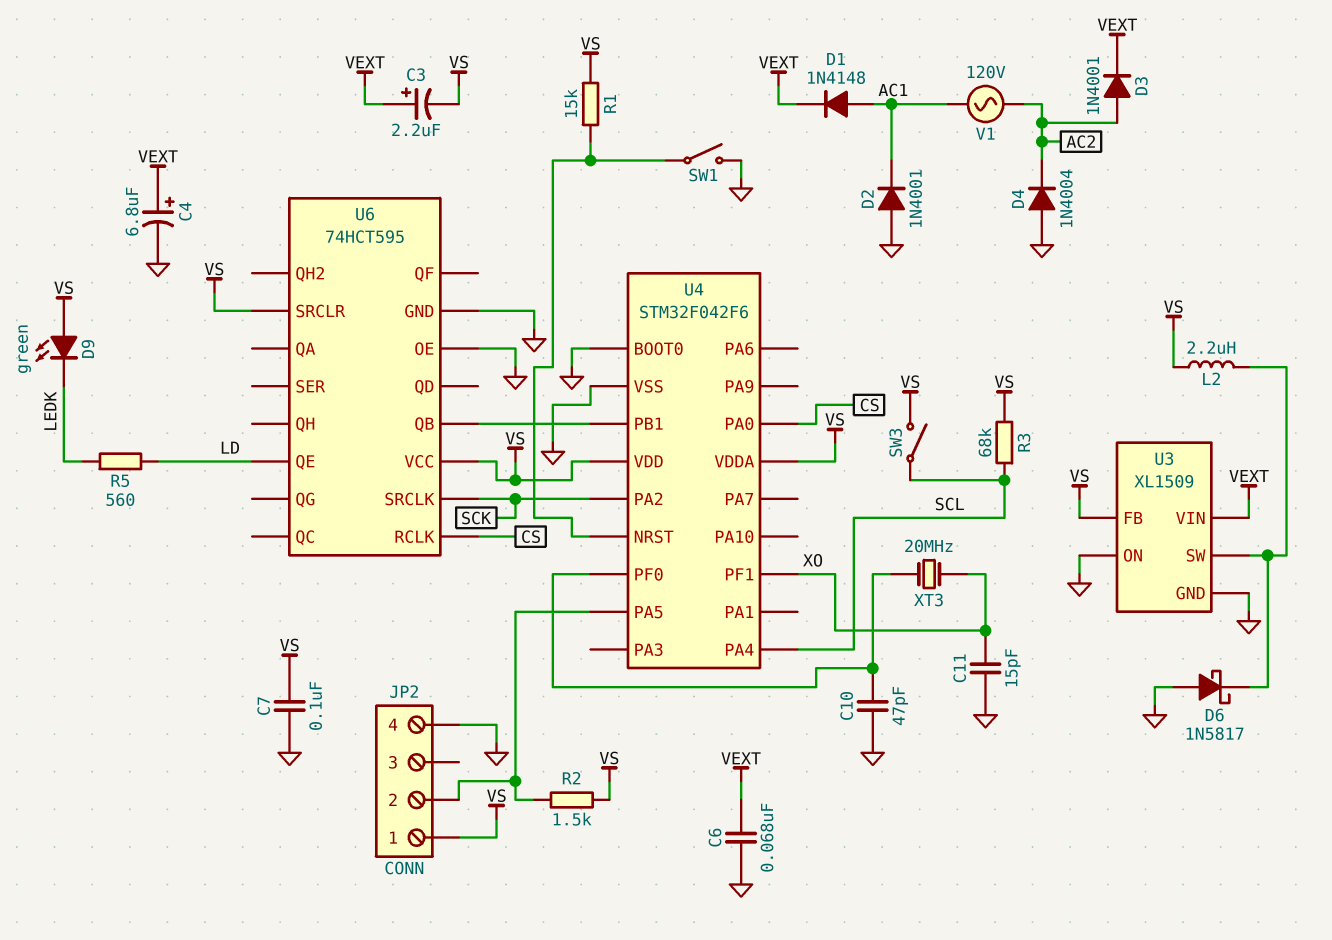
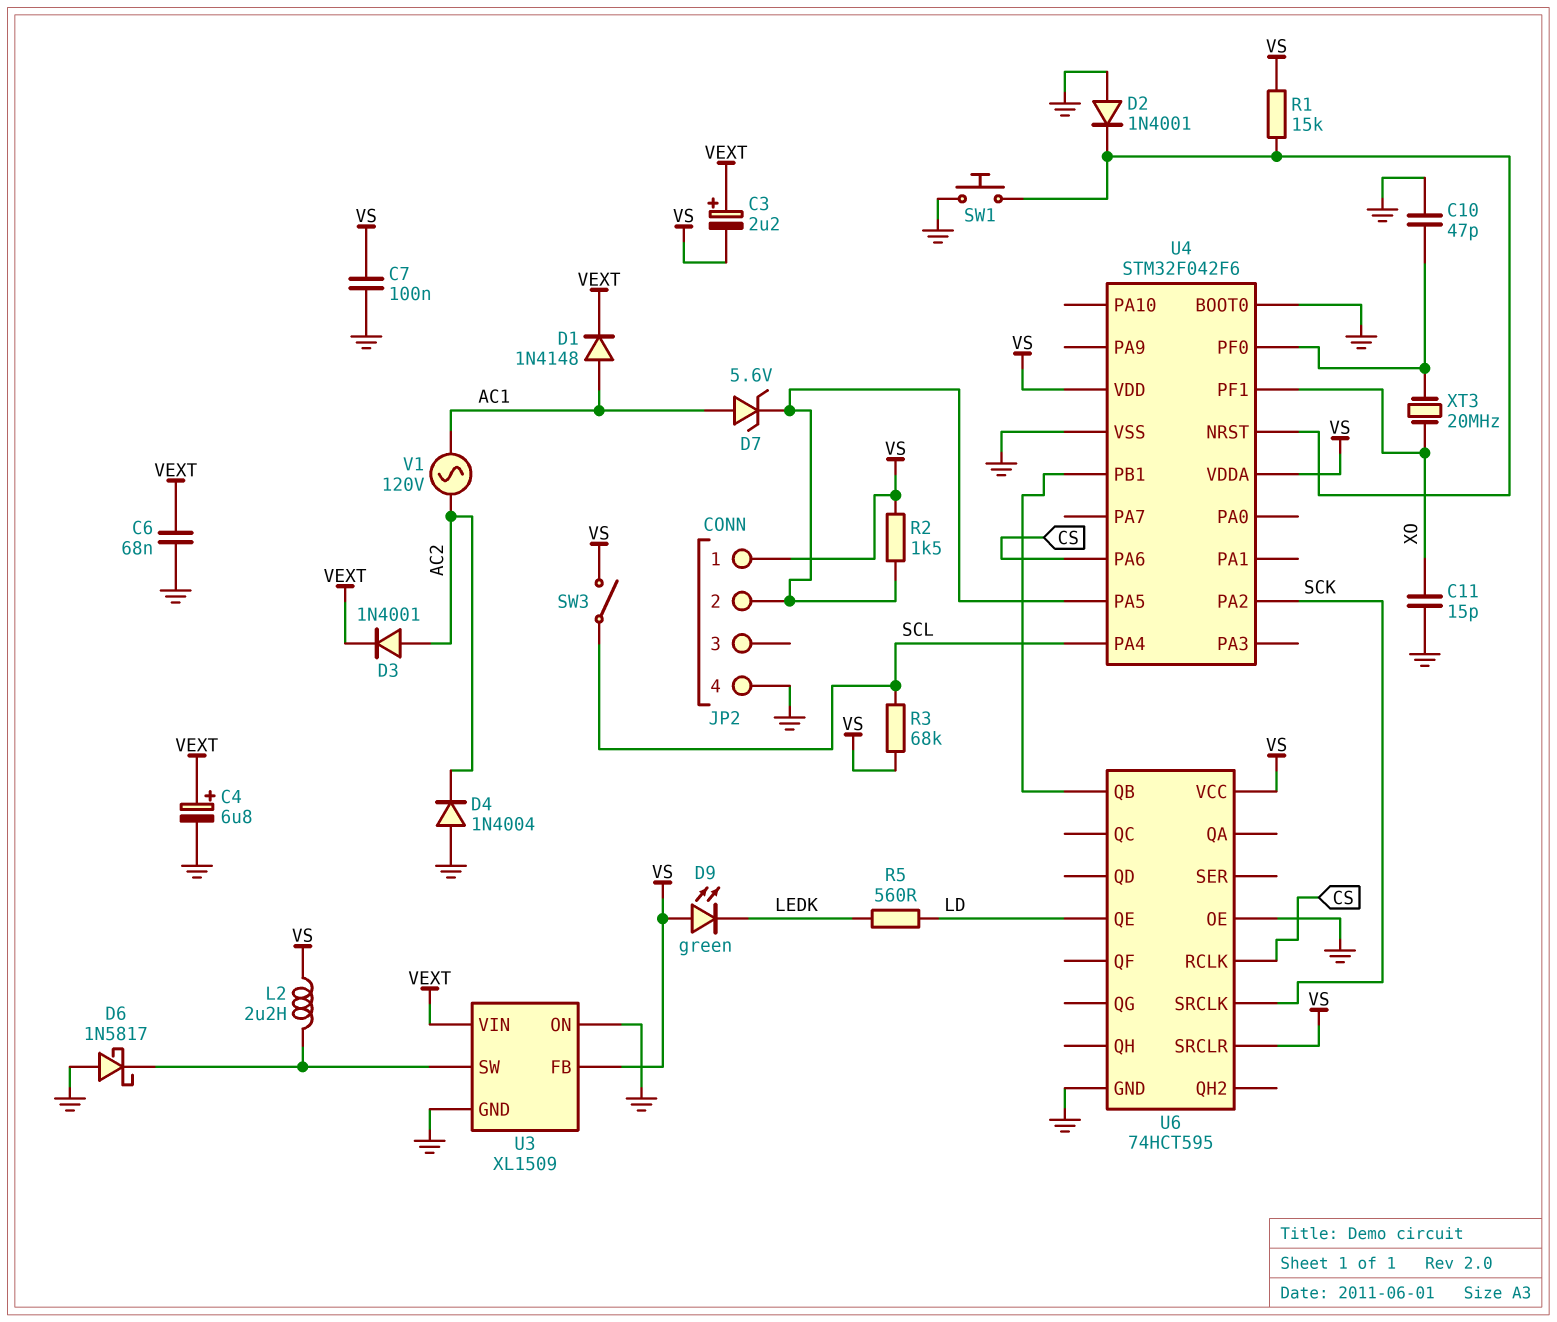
D2: diode 1N4001 (A GND, K AC1) -> diode 1N4001 (A GND, K U4/NRST)
D7: none -> zener 5.6V (A AC1, K JP2/2)
SW1: switch (GND, U4/NRST) -> button (GND, U4/NRST)
U4 pin PA0: CS -> none
U4 pin PA6: none -> CS

